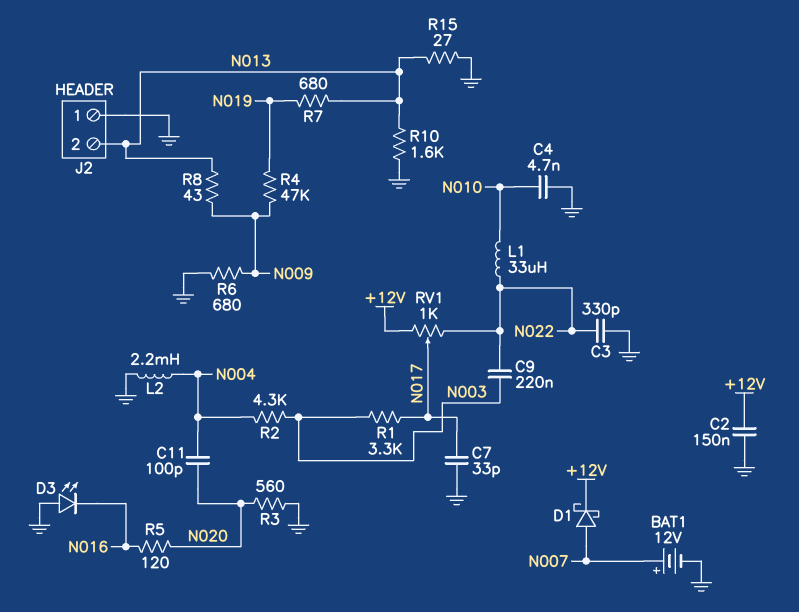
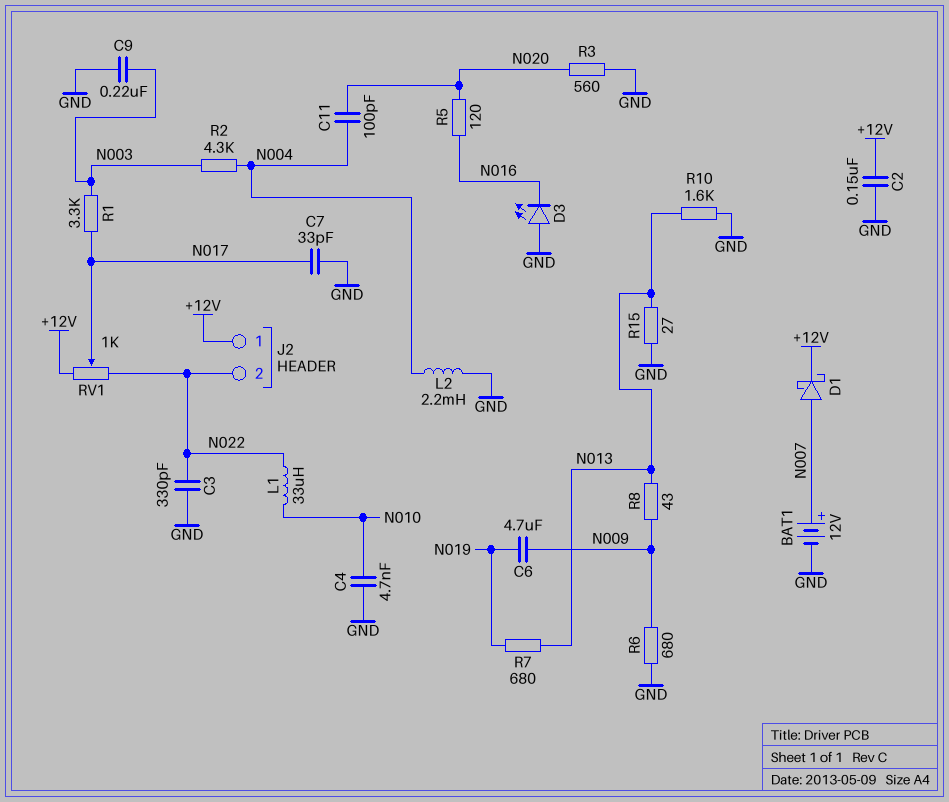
C6: none -> 4.7uF (N009, N019)
C9: 220nF (N003, N022) -> 220nF (GND, N003)
J2 pin 1: GND -> +12V
J2 pin 2: N013 -> N022
R4: 47k (N009, N019) -> none

